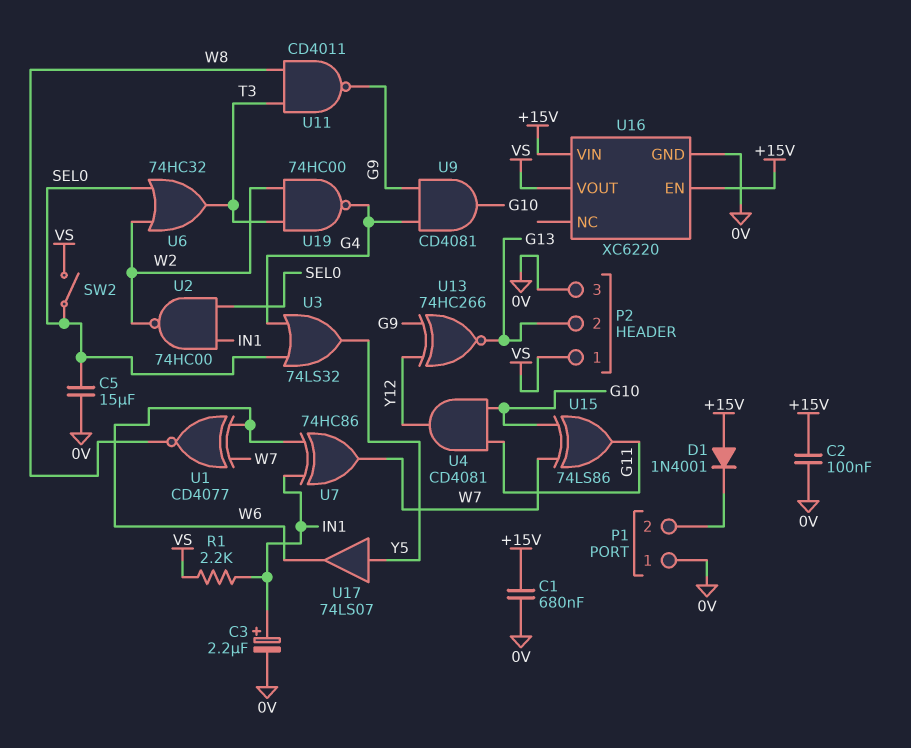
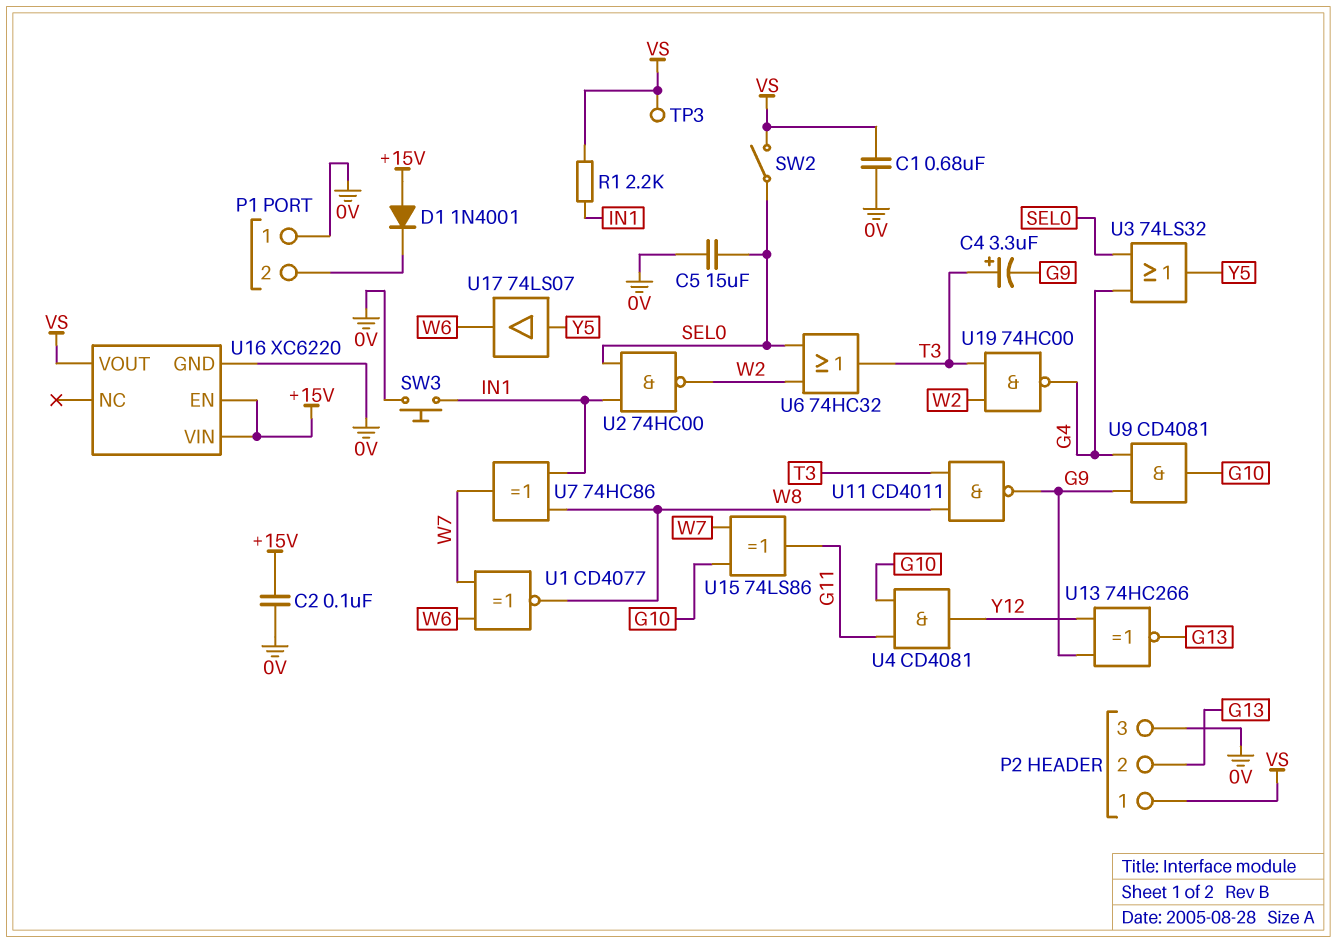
C1: 680nF (+15V, 0V) -> 680nF (0V, VS)
C3: 2.2uF (plus IN1, minus 0V) -> none
C4: none -> 3.3uF (plus T3, minus G9)
SW3: none -> button (0V, IN1)
TP3: none -> test point (VS)
U7: XOR 74HC86 (in IN1, in W6, out W7) -> XOR 74HC86 (in IN1, in W8, out W7)

